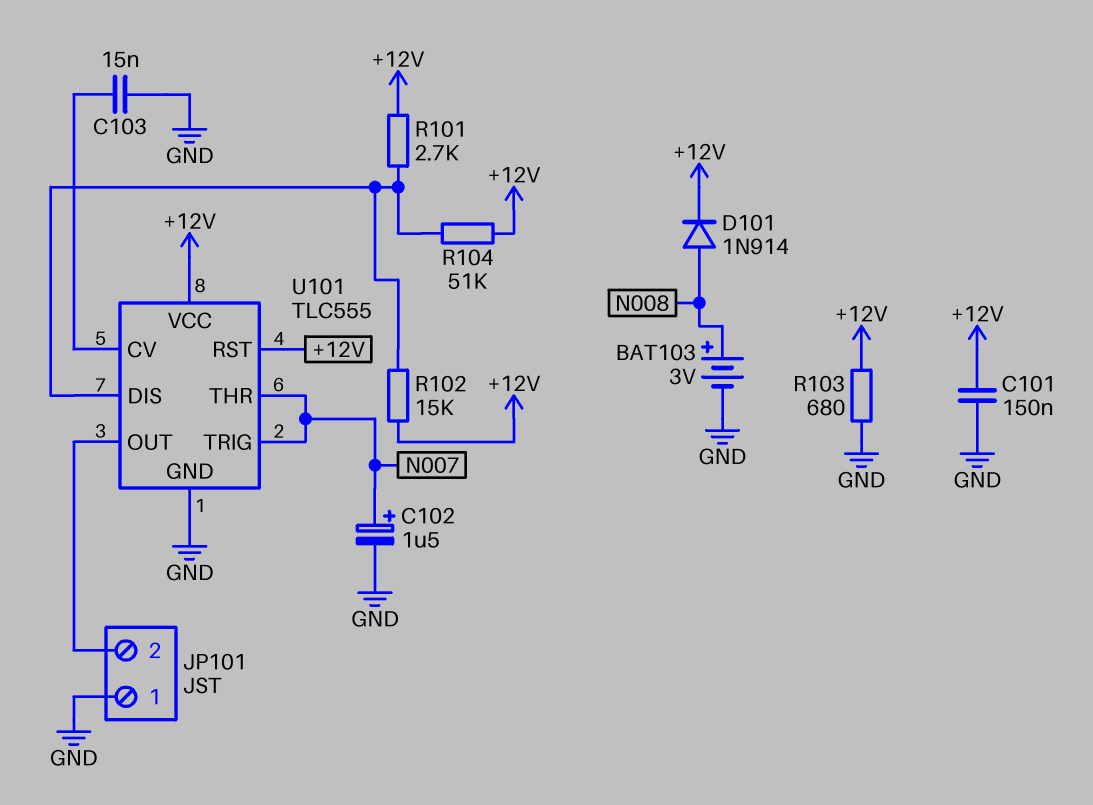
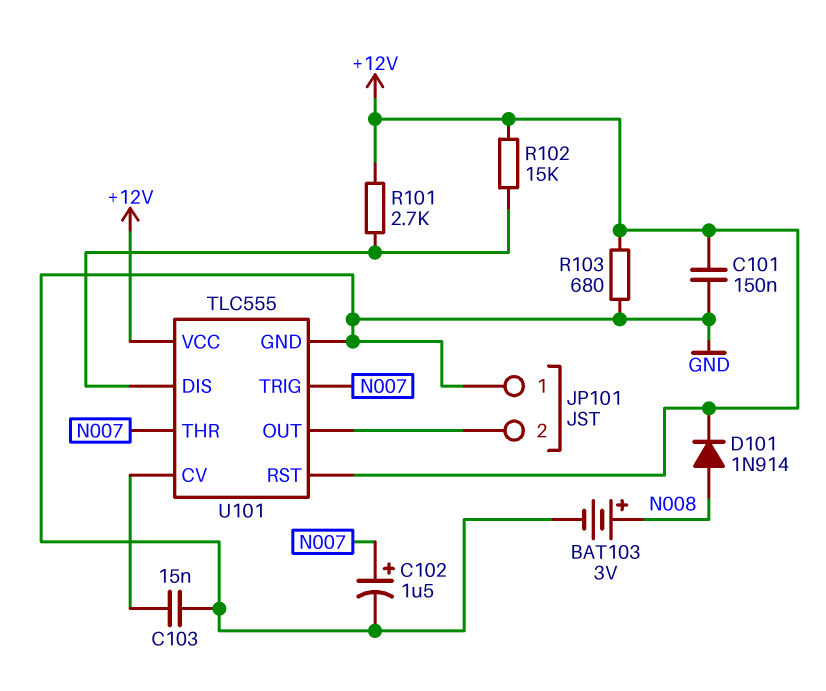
R104: 51k (+12V, U101/DIS) -> none

